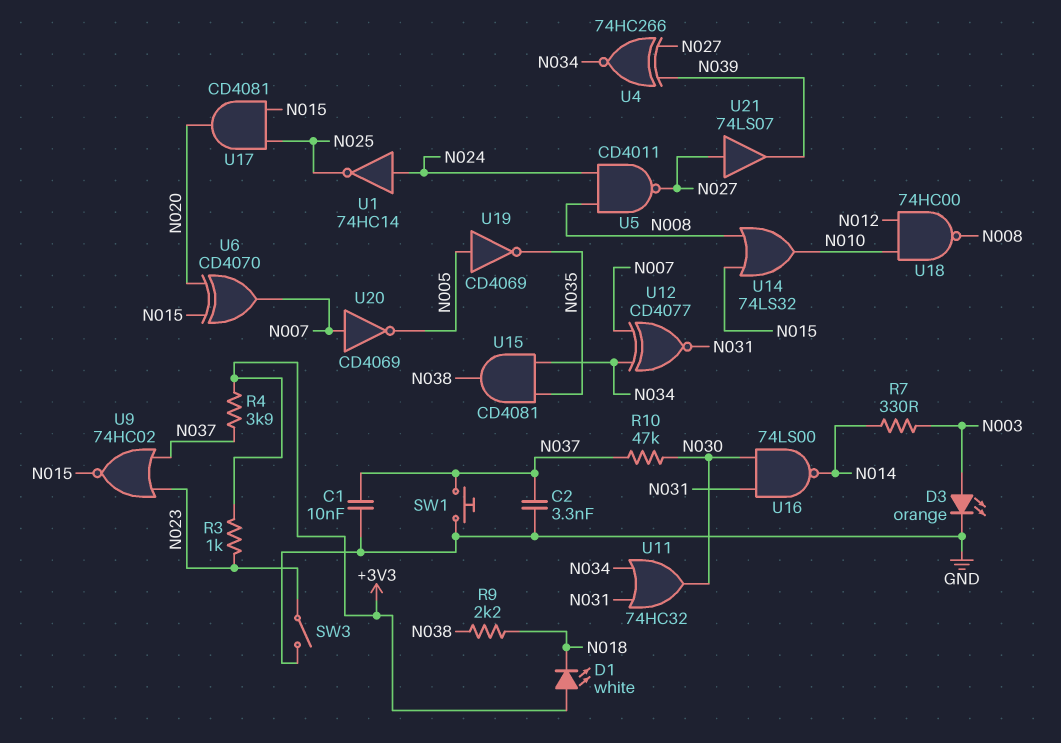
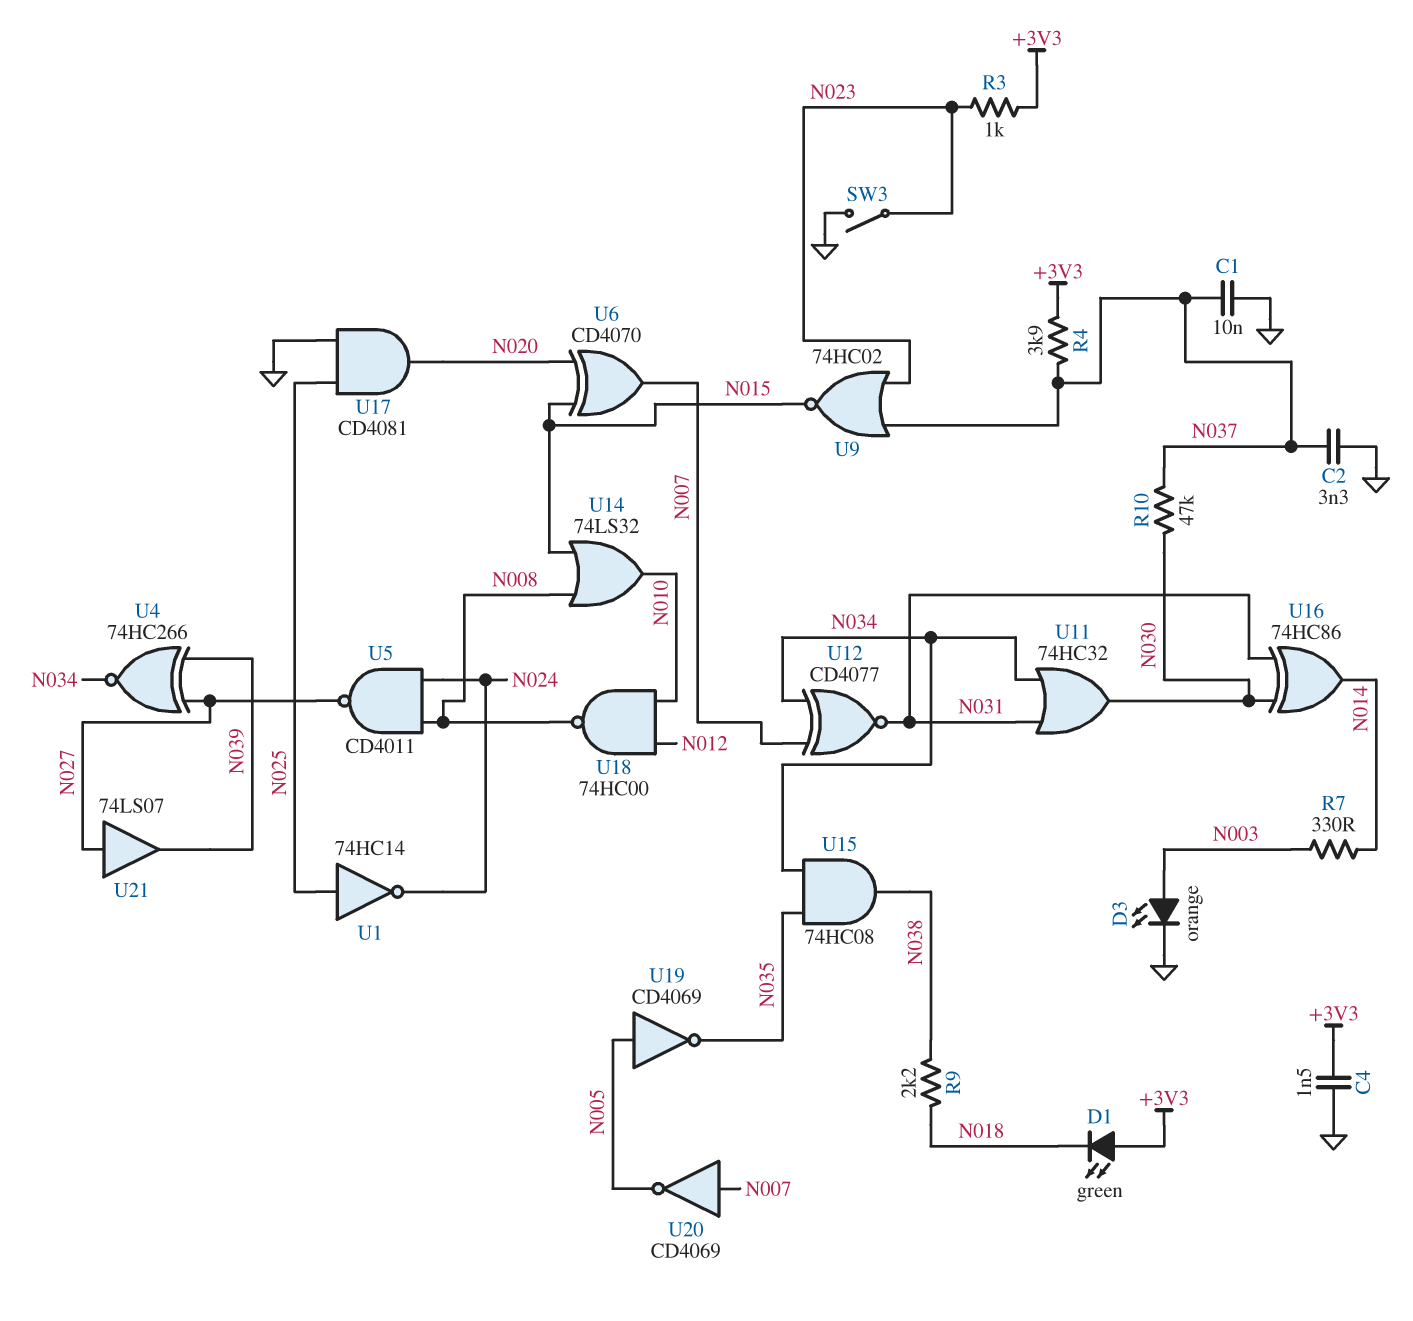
C4: none -> 1.5nF (+3V3, GND)
D1: LED white (A +3V3, K N018) -> LED green (A +3V3, K N018)
SW1: button (GND, N037) -> none
U1: NOT 74HC14 (in N024, out N025) -> NOT 74HC14 (in N025, out N024)
U15: AND CD4081 (in N034, in N035, out N038) -> AND 74HC08 (in N034, in N035, out N038)
U16: NAND 74LS00 (in N030, in N031, out N014) -> XOR 74HC86 (in N030, in N031, out N014)
U17: AND CD4081 (in N015, in N025, out N020) -> AND CD4081 (in GND, in N025, out N020)

